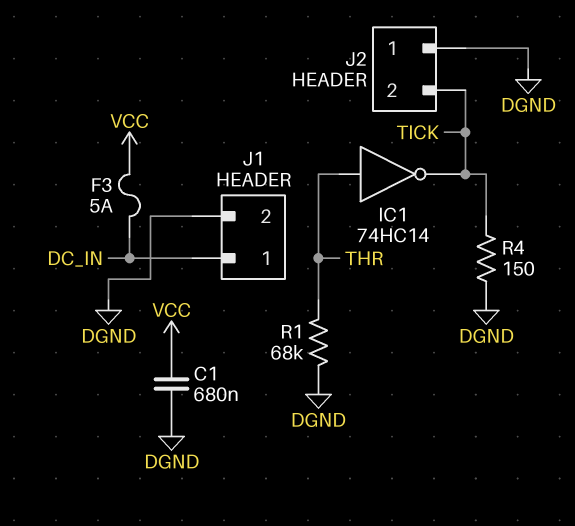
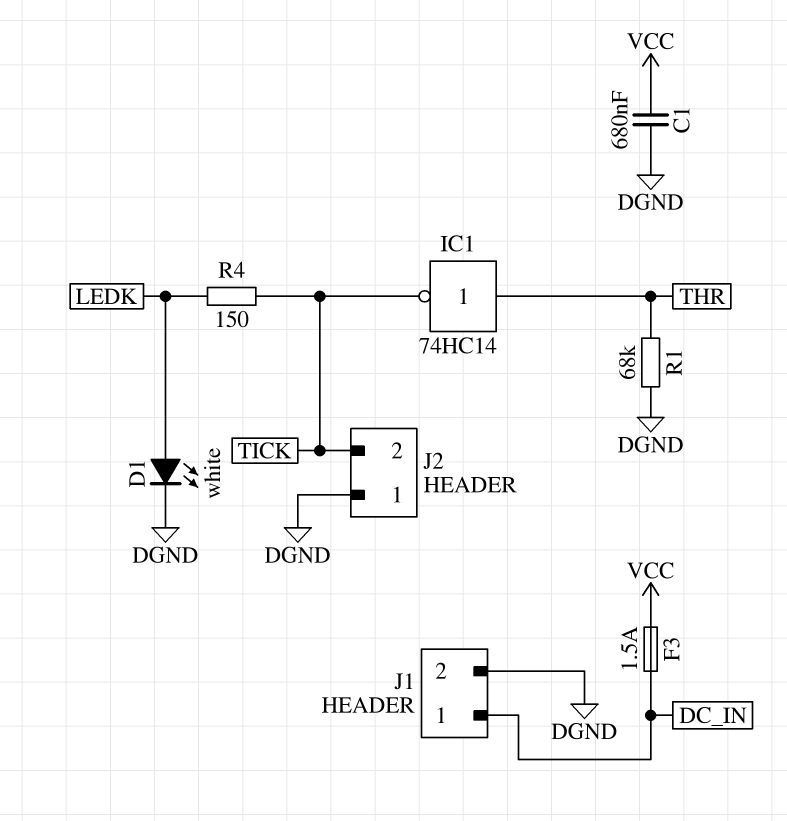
D1: none -> LED white (A LEDK, K DGND)
F3: 5A (DC_IN, VCC) -> 1.5A (DC_IN, VCC)
R4: 150 (DGND, TICK) -> 150 (LEDK, TICK)

